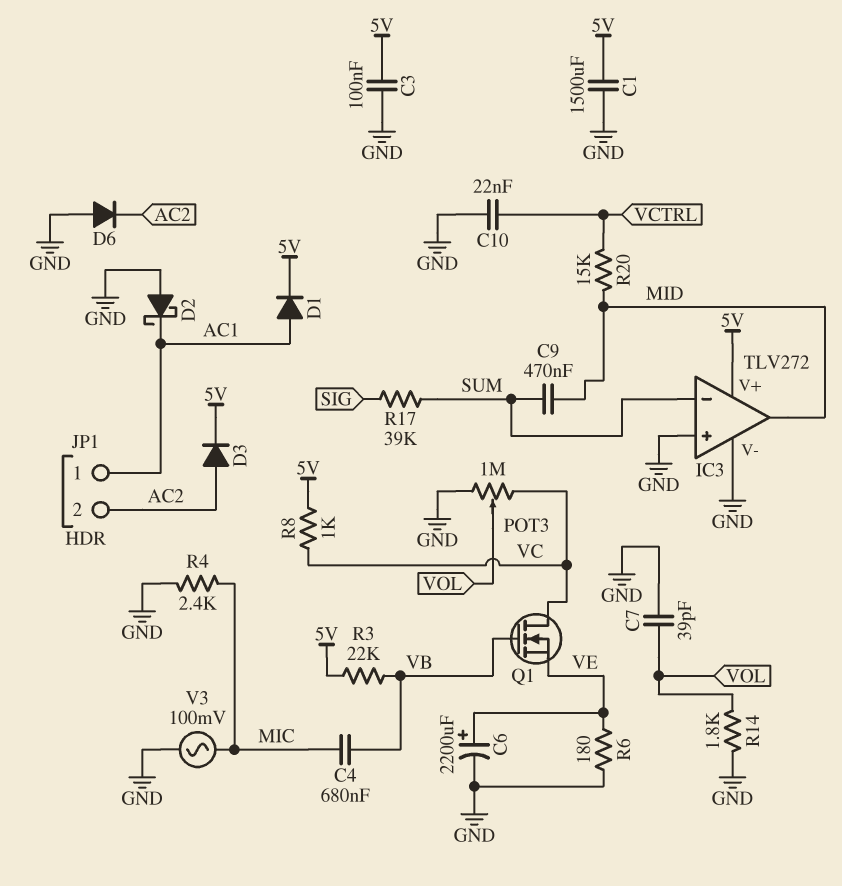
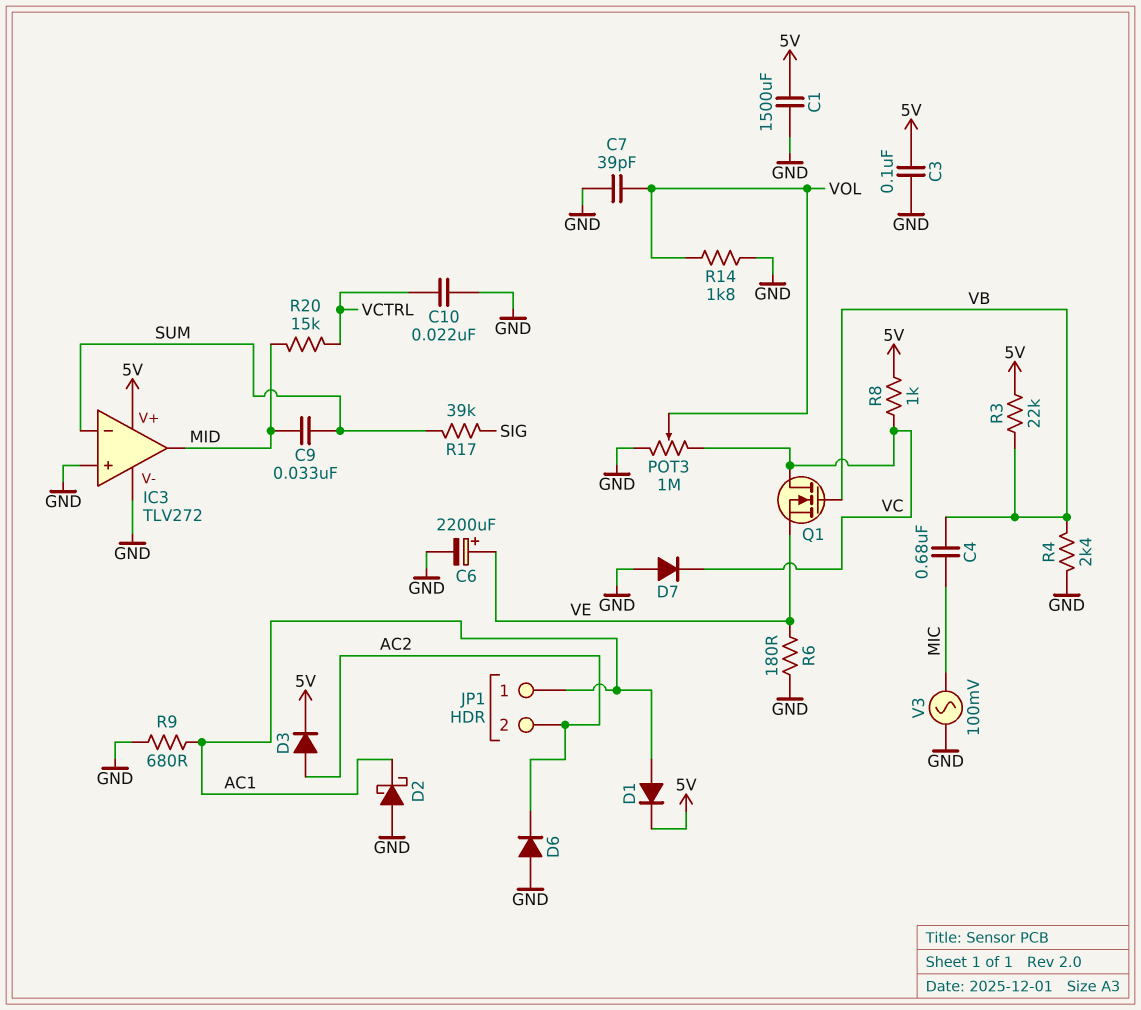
C9: 470nF (MID, SUM) -> 33nF (MID, SUM)
D7: none -> diode (A GND, K VC)
R4: 2.4k (GND, MIC) -> 2.4k (GND, VB)
R9: none -> 680 (AC1, GND)

